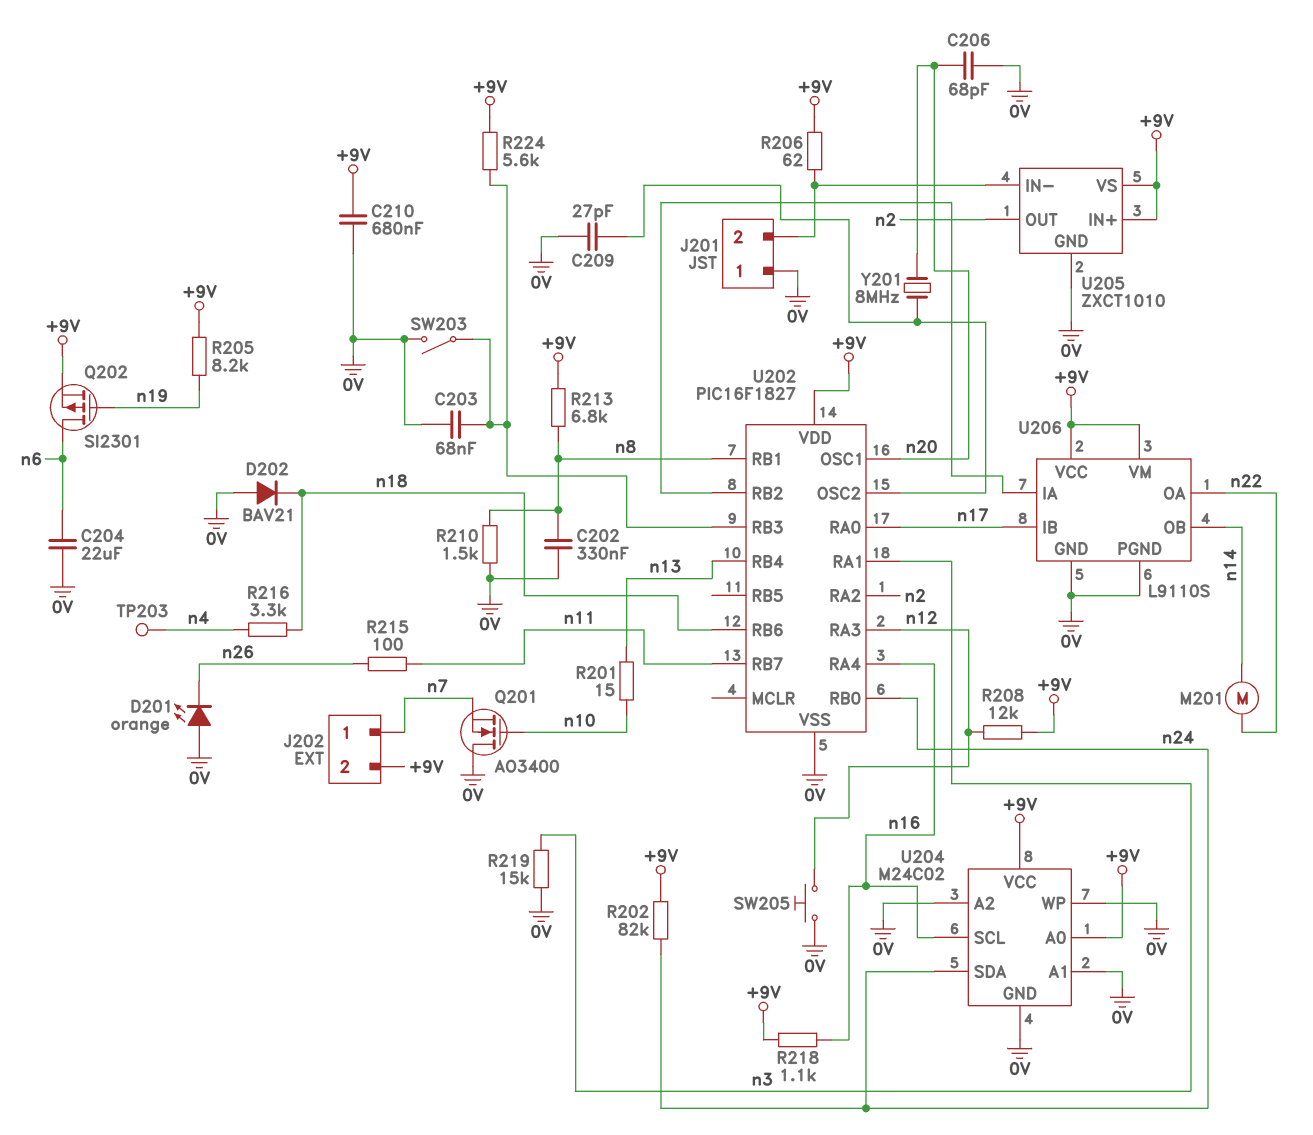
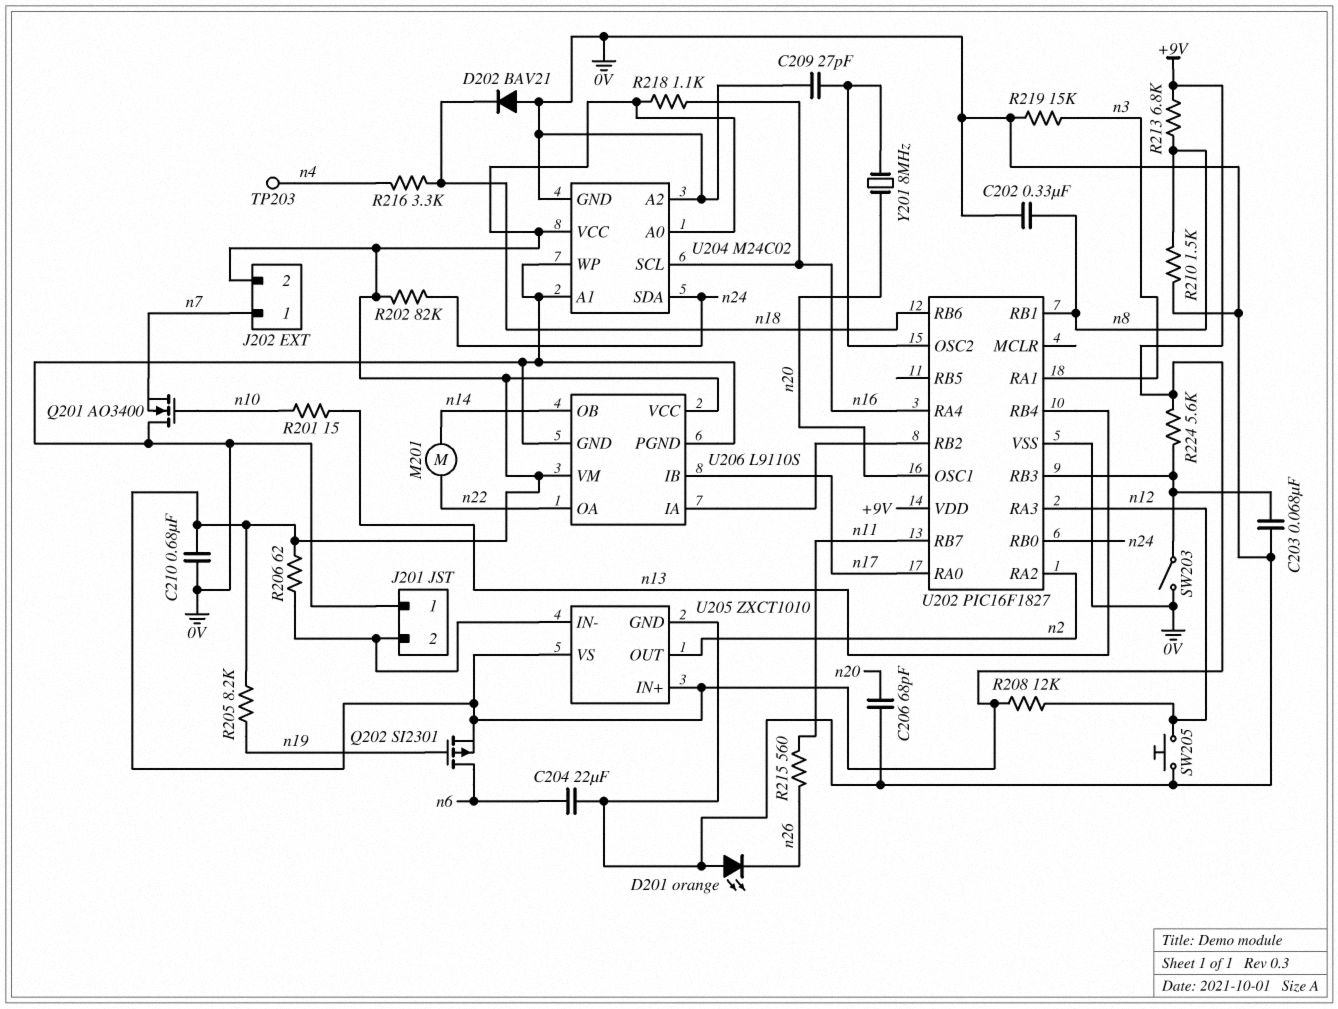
R215: 100 (n11, n26) -> 560 (n11, n26)

